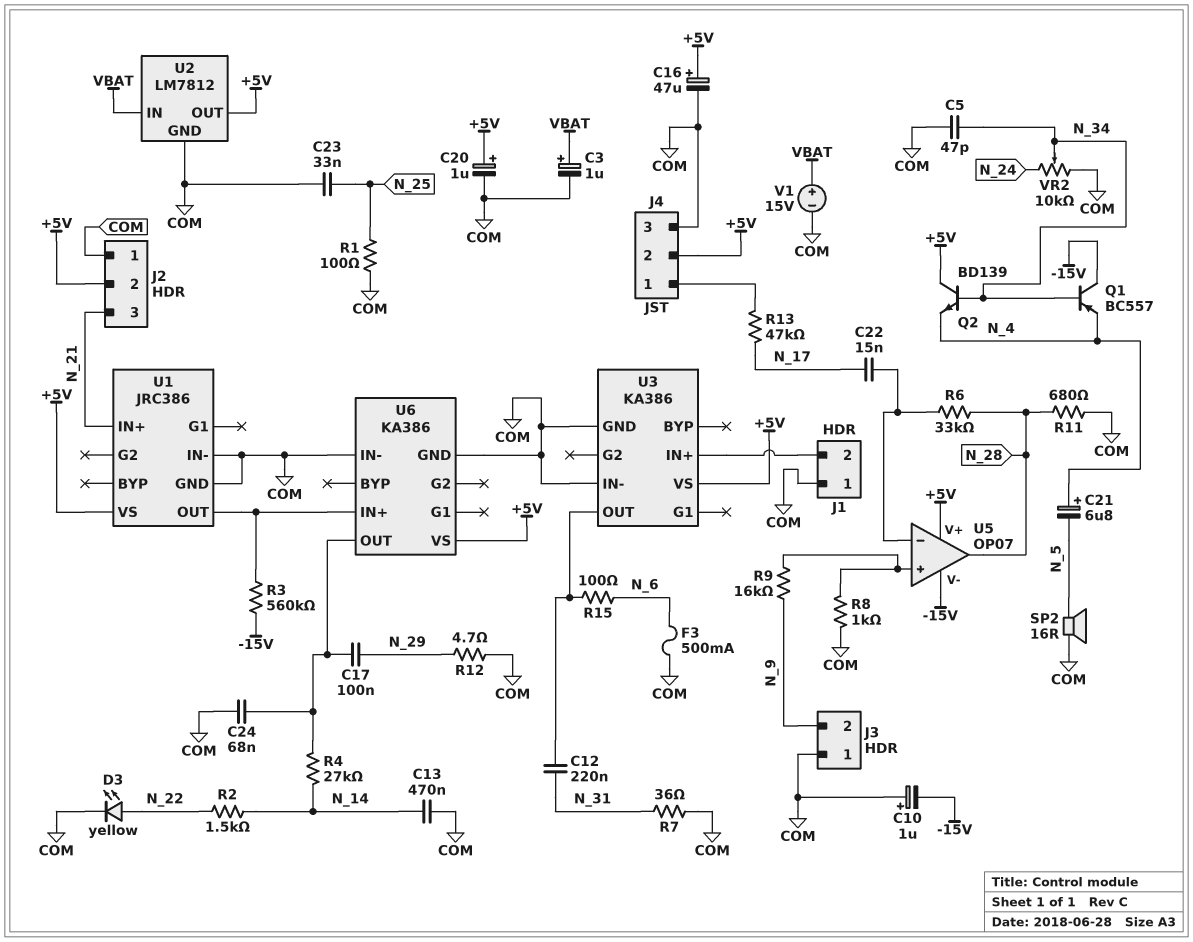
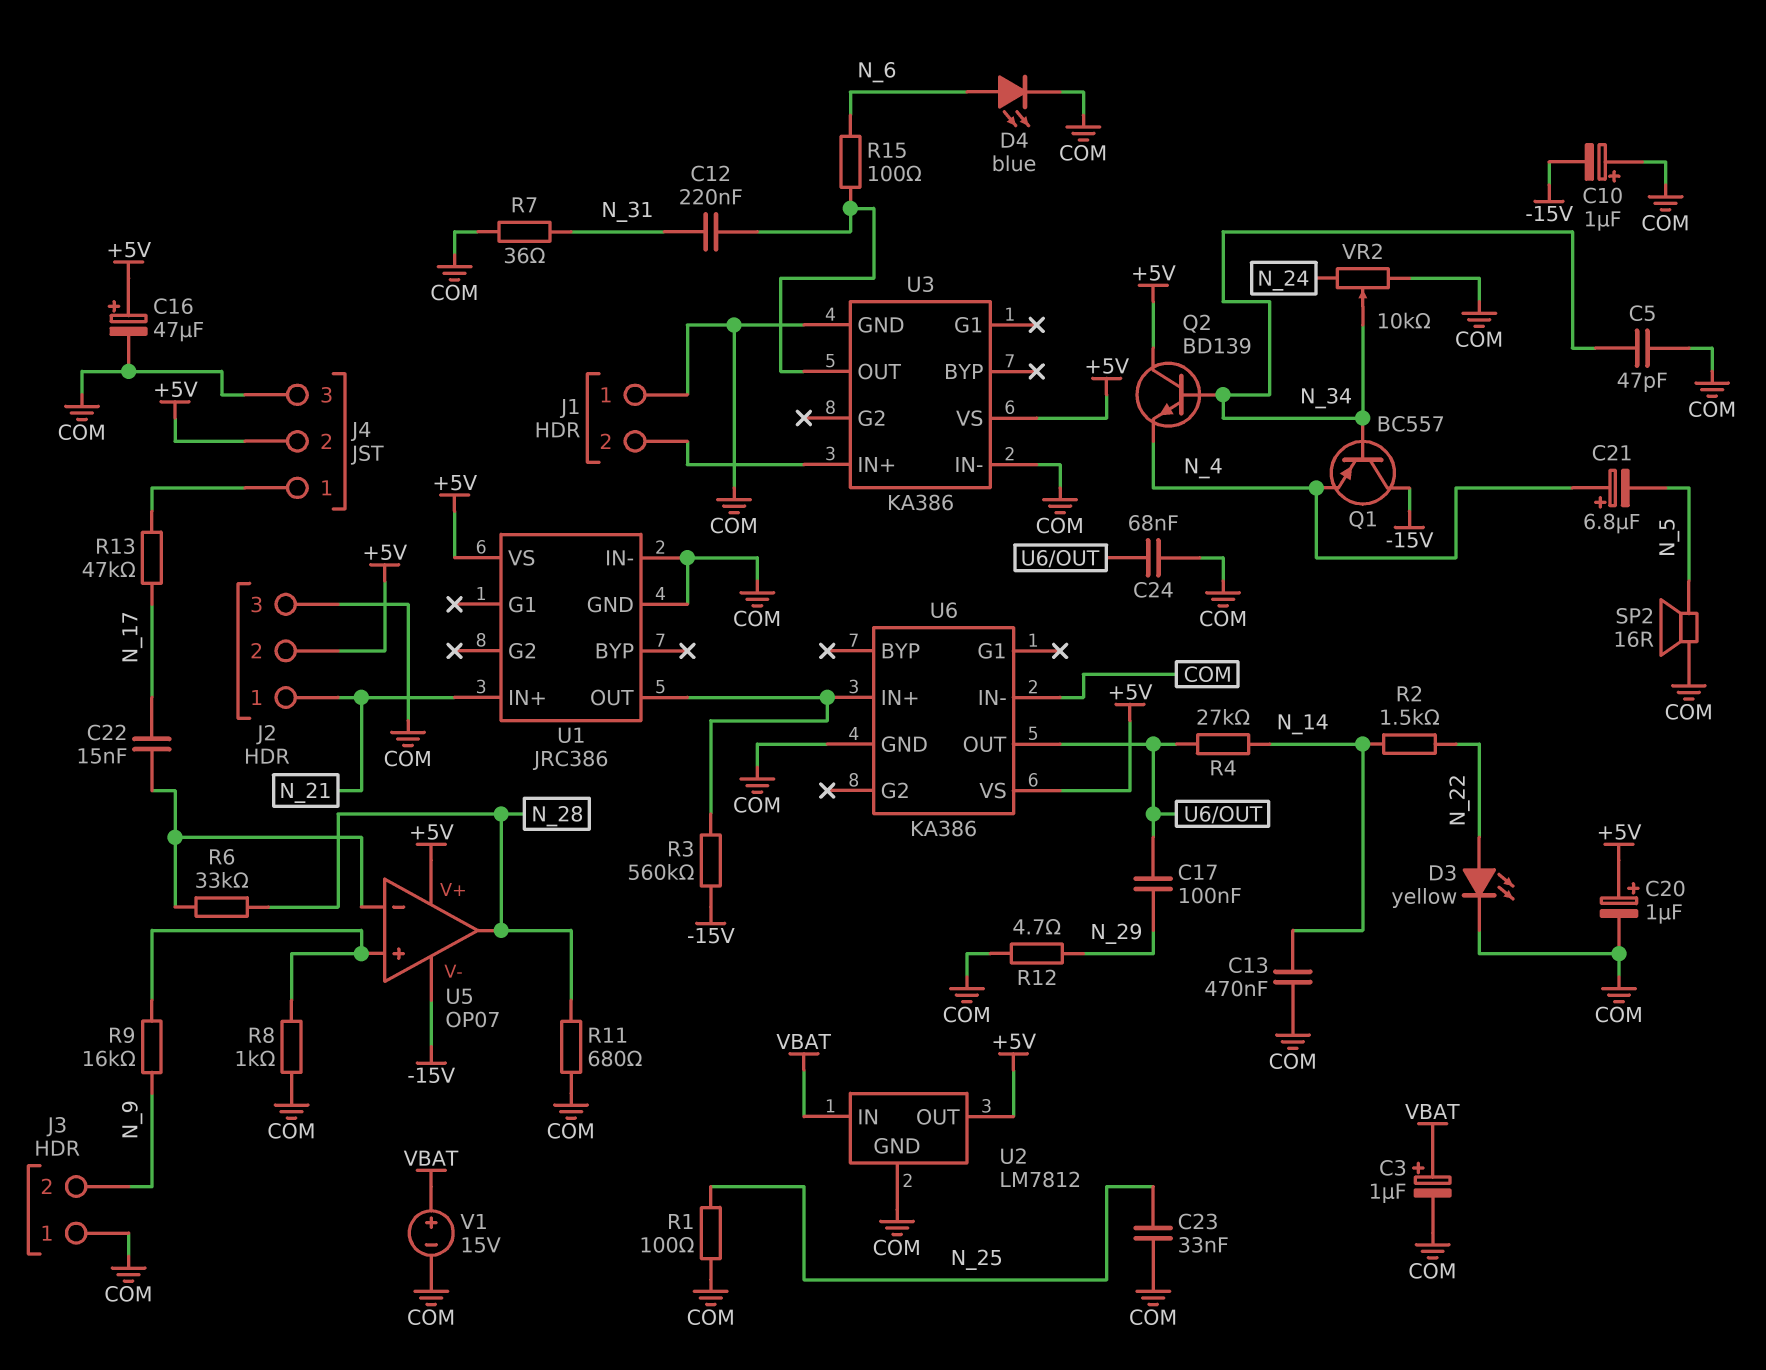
D4: none -> LED blue (A N_6, K COM)
F3: 500mA (COM, N_6) -> none
J2 pin 1: COM -> N_21
J2 pin 3: N_21 -> COM

